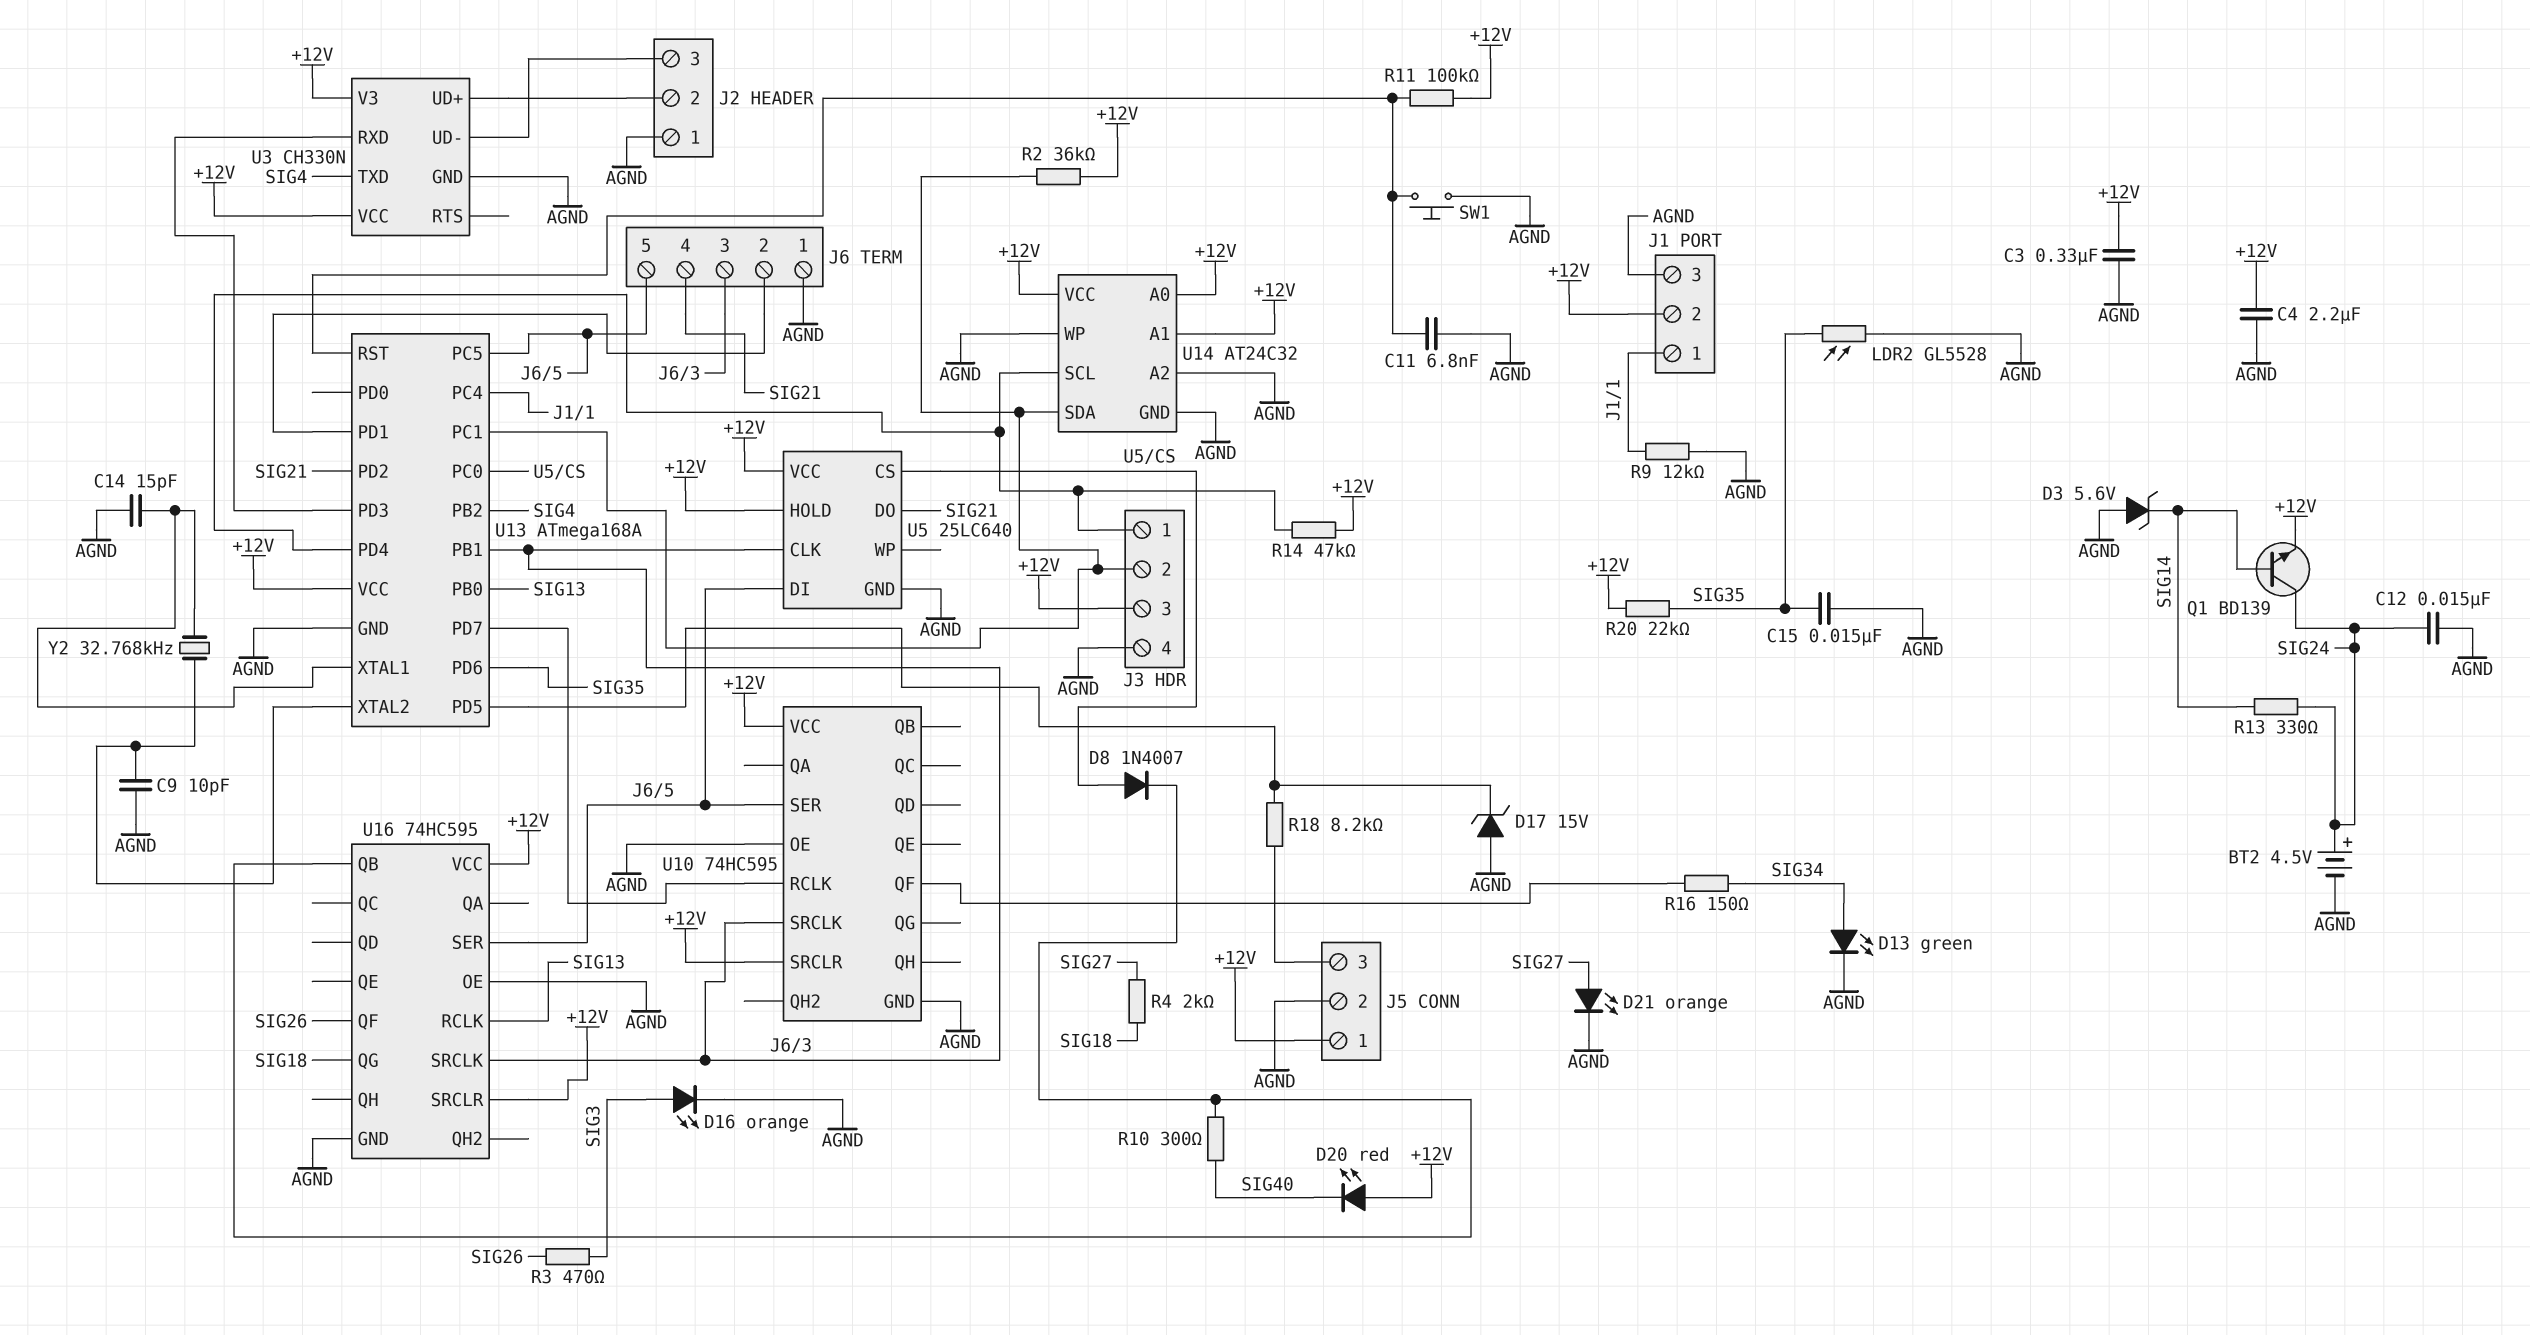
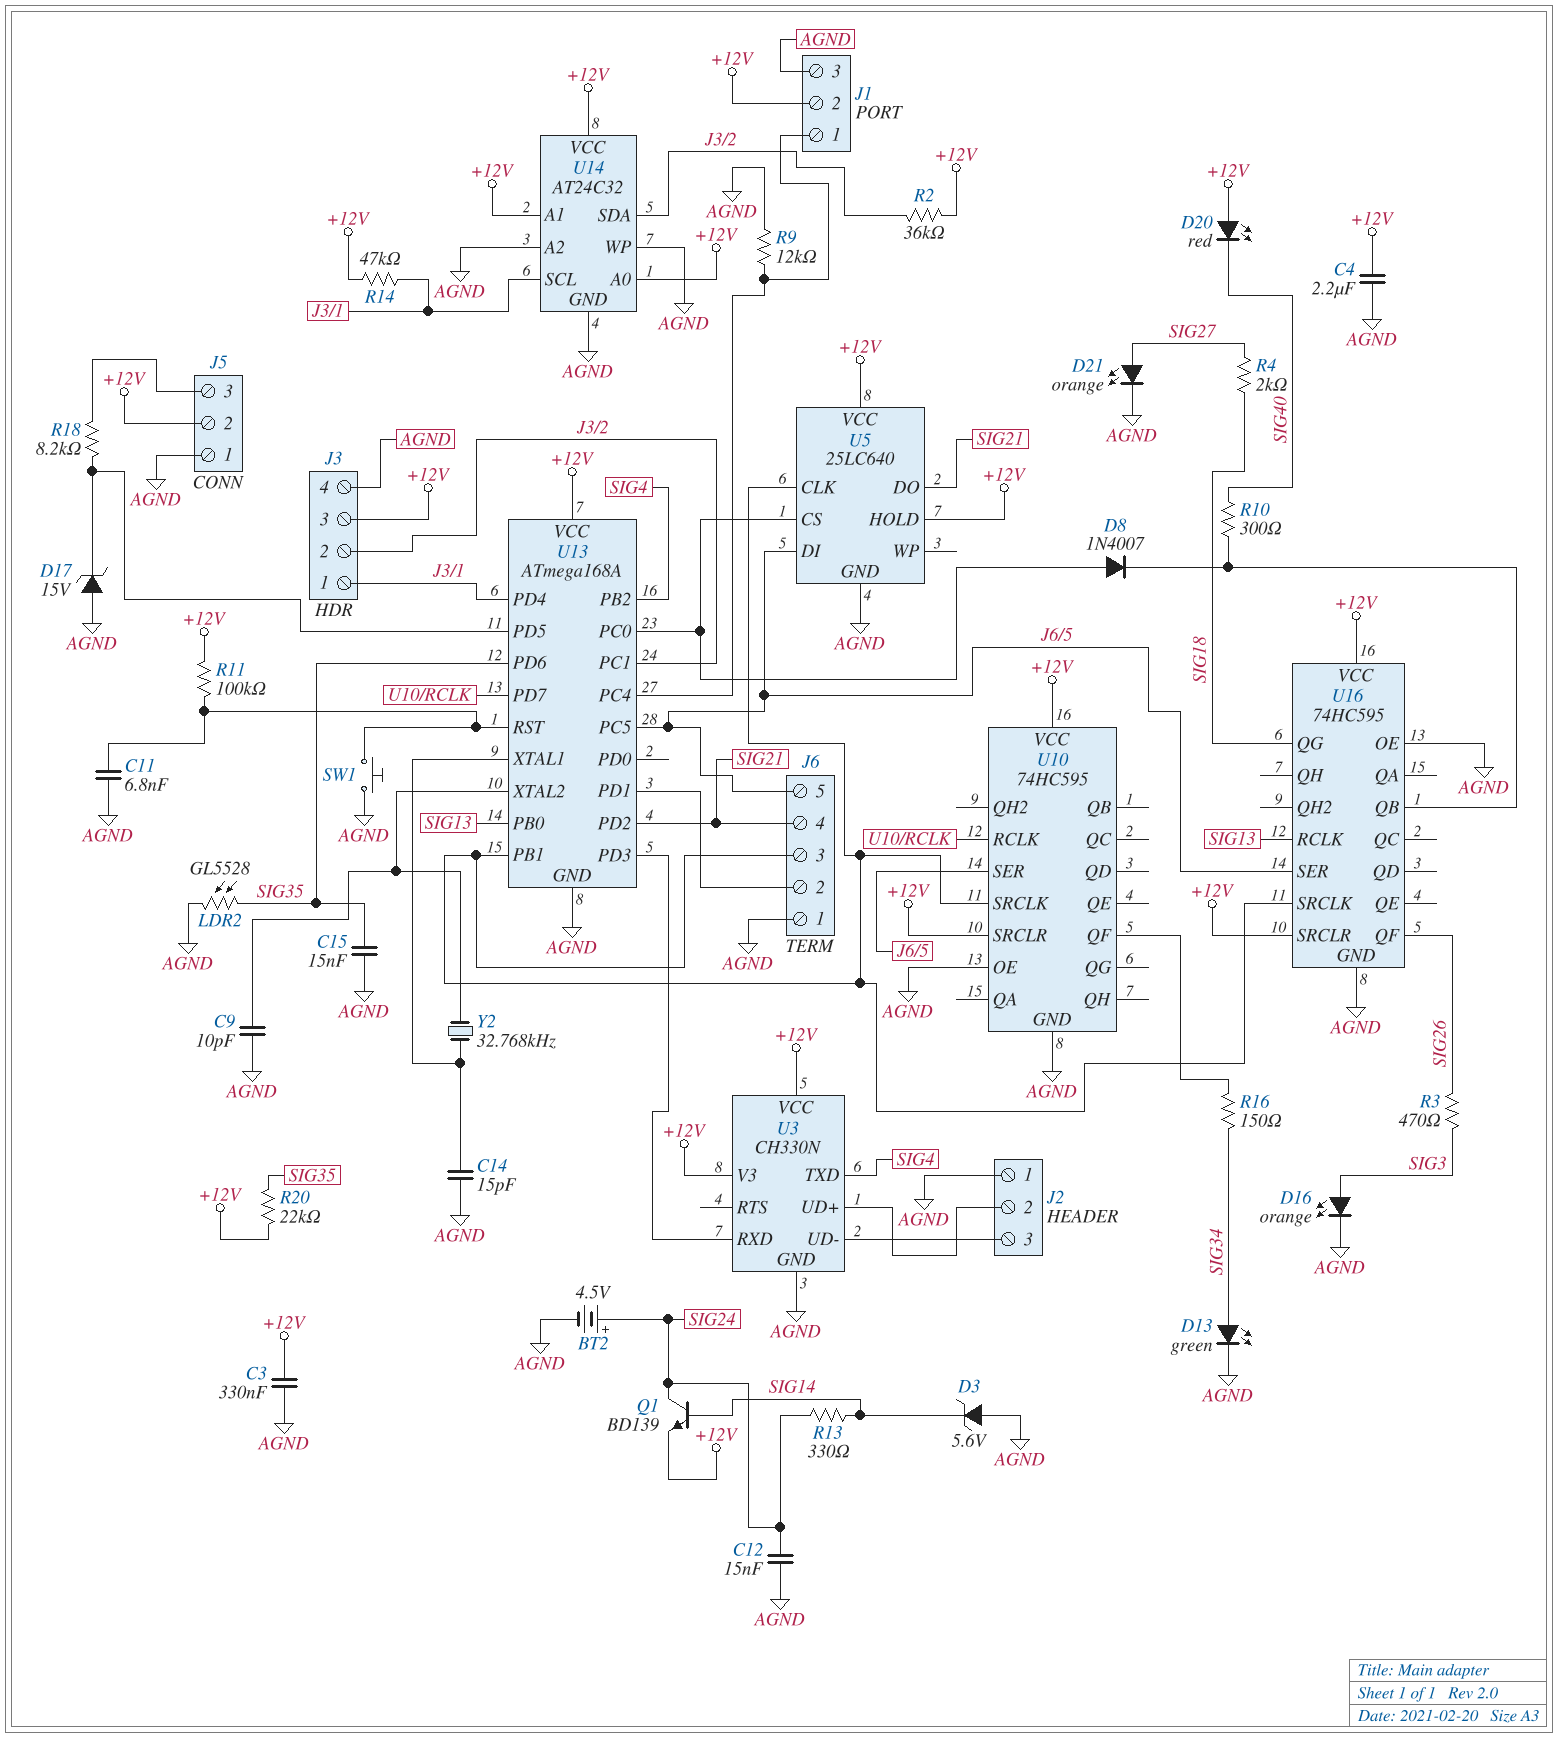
J5 pin 1: +12V -> AGND
J5 pin 2: AGND -> +12V

